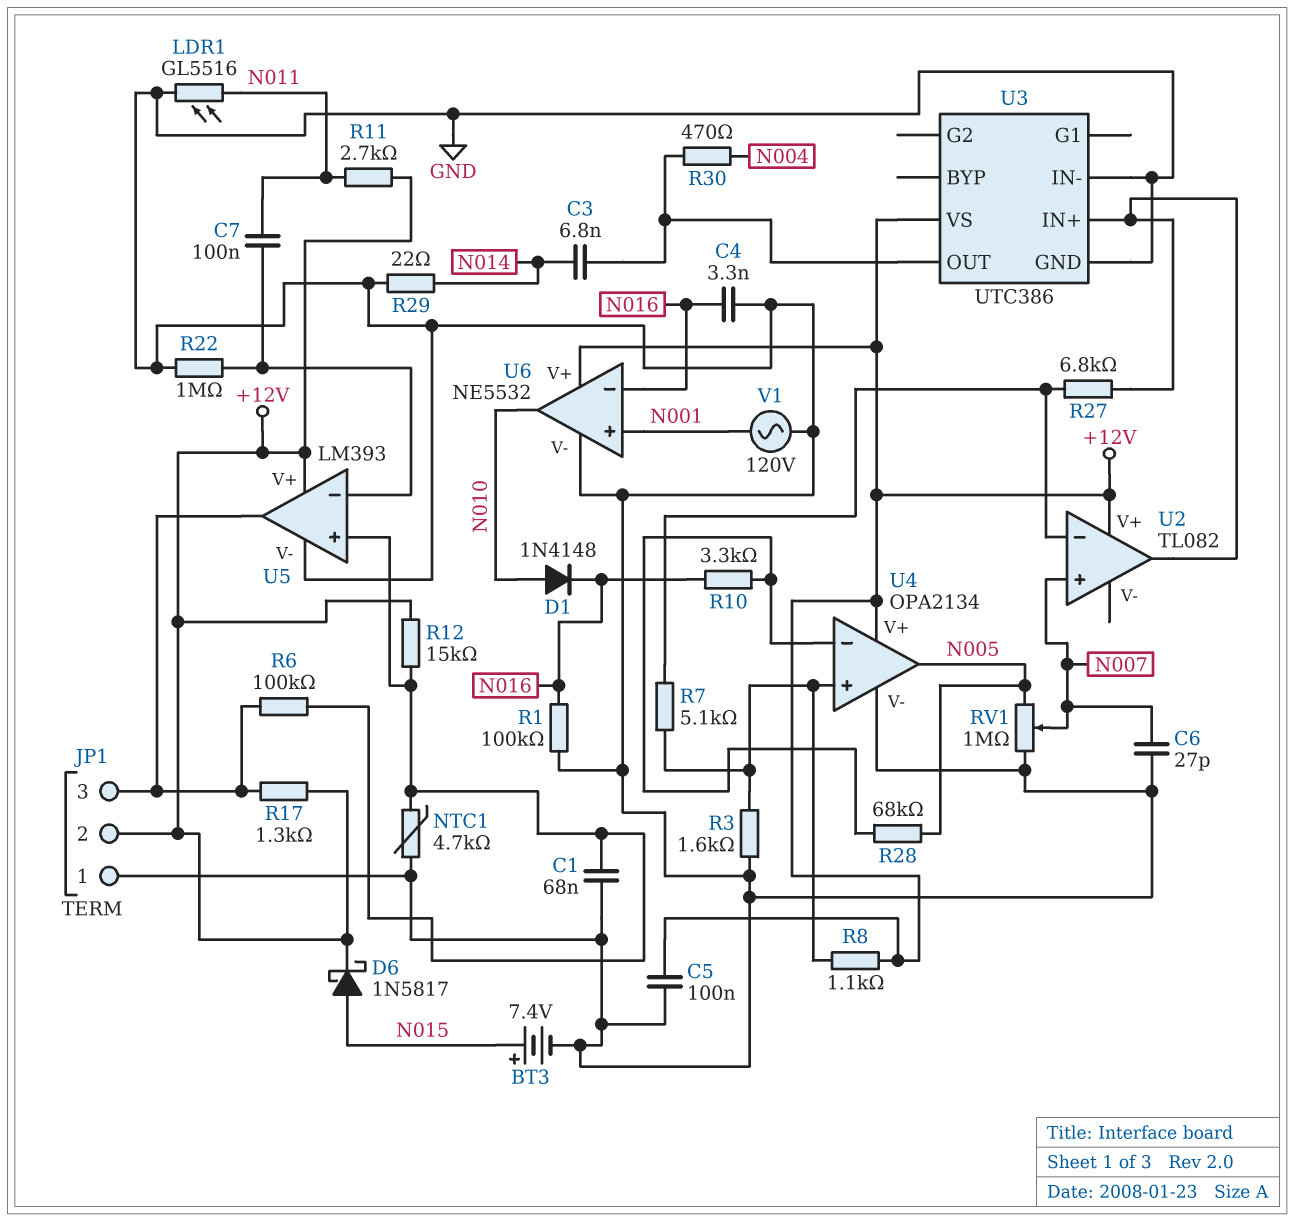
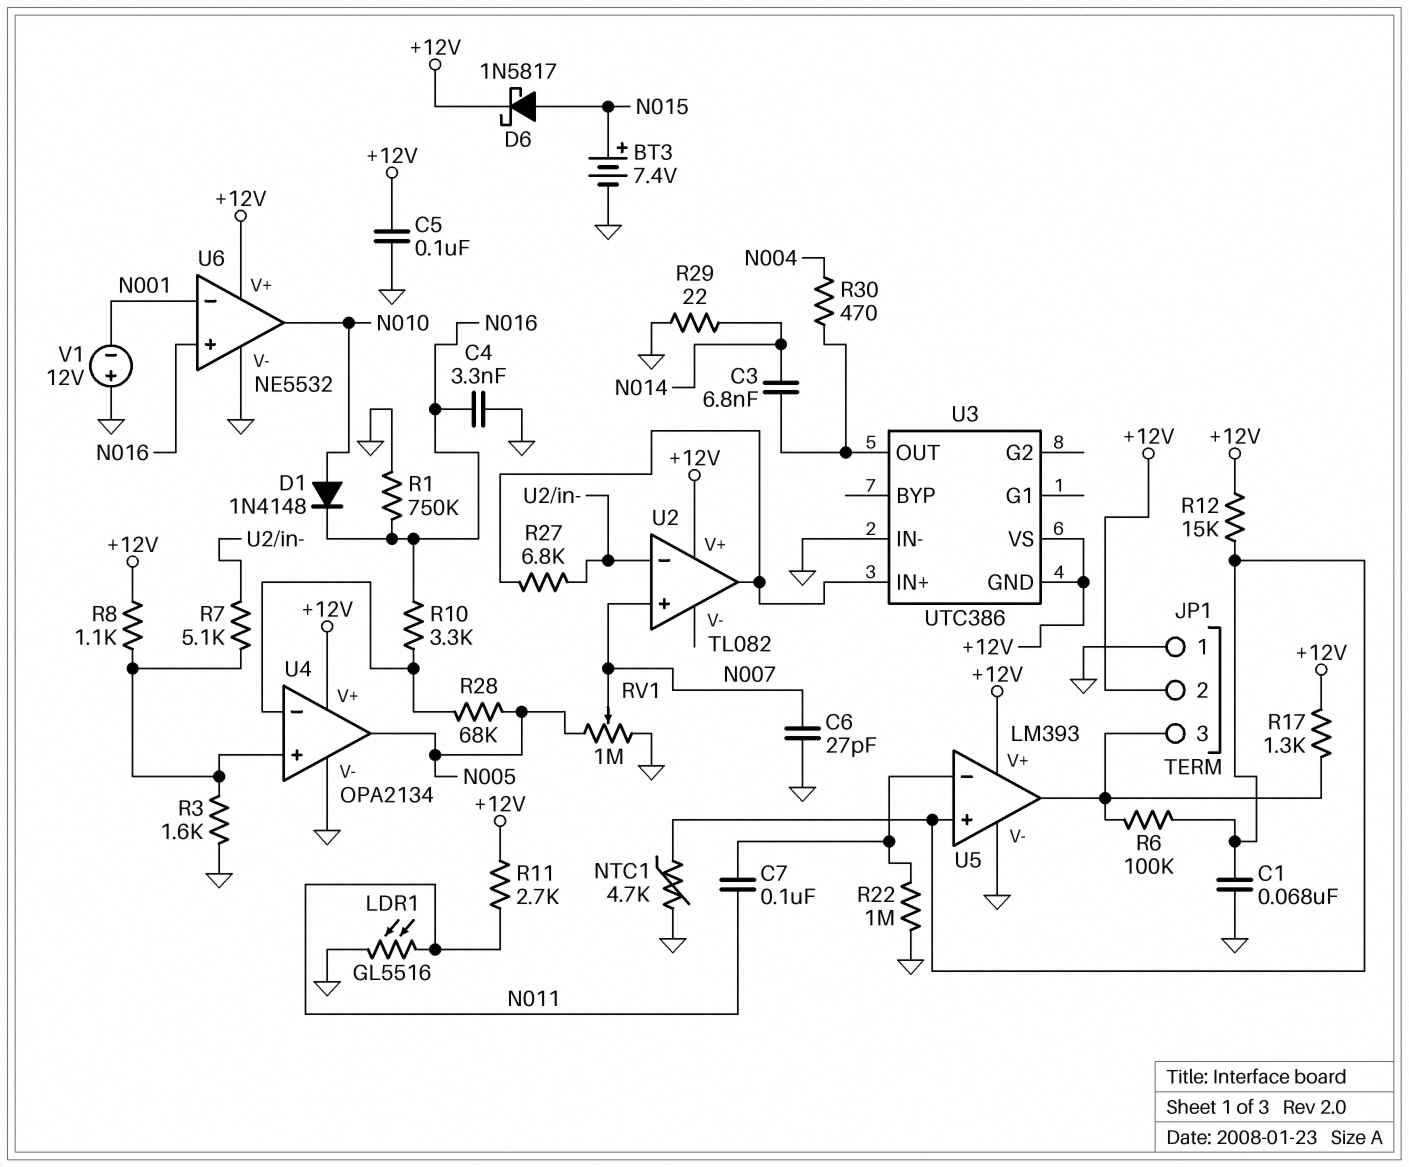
R1: 100k (GND, N016) -> 750k (GND, N016)
U3 pin GND: GND -> +12V
U6 pin in+: N001 -> N016
U6 pin in-: N016 -> N001
V1: AC 120V (GND, N001) -> 12V (plus GND, minus N001)

